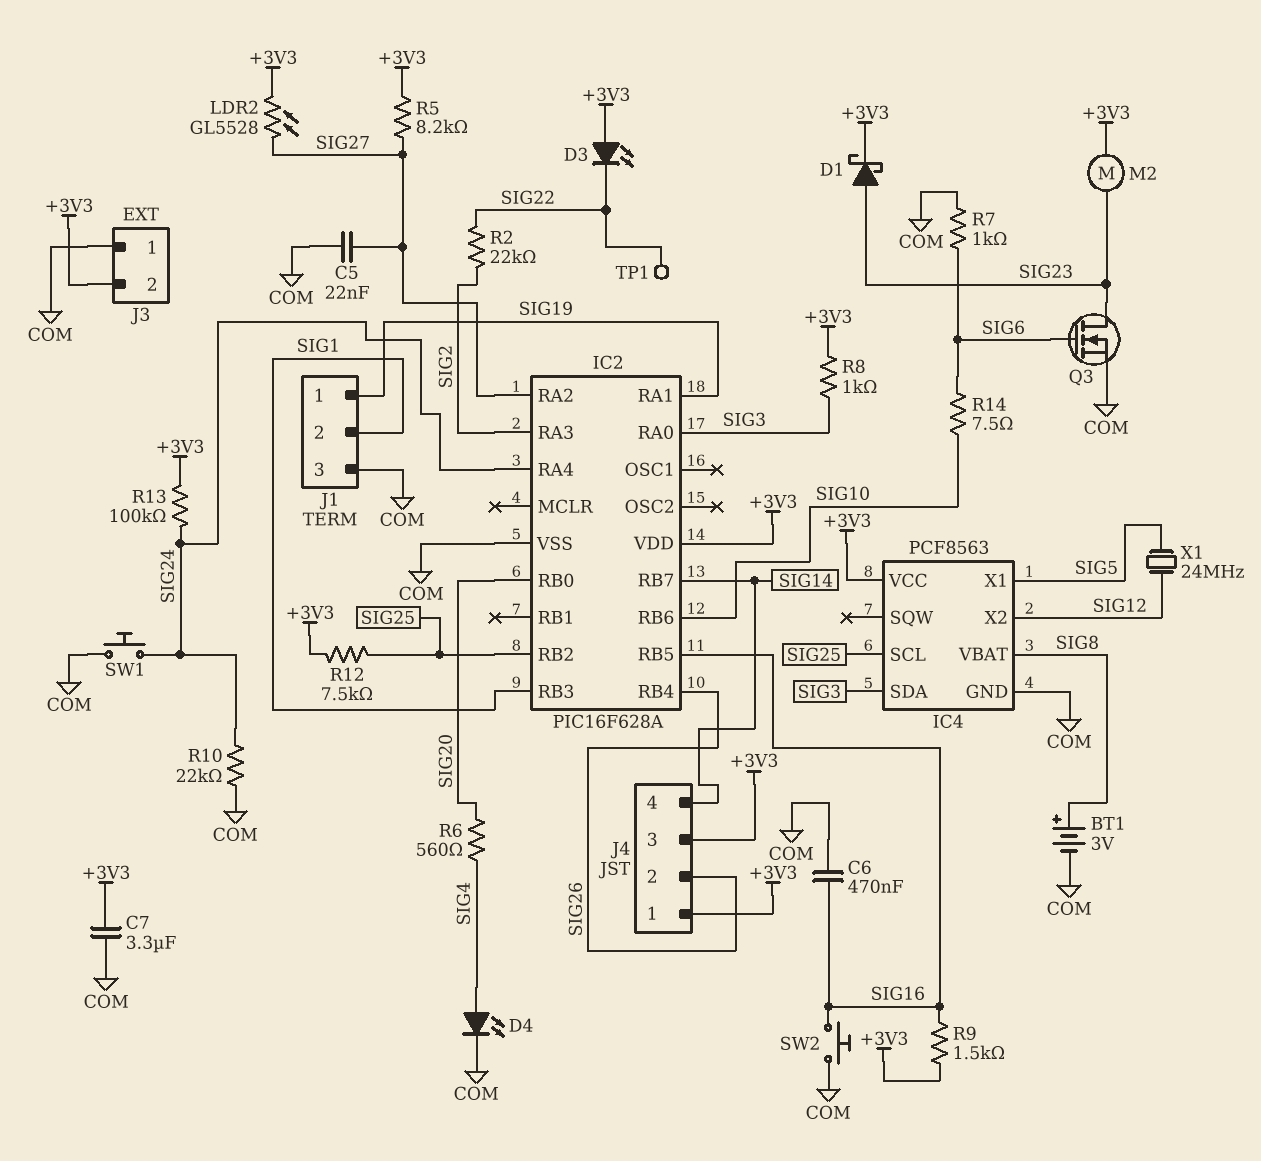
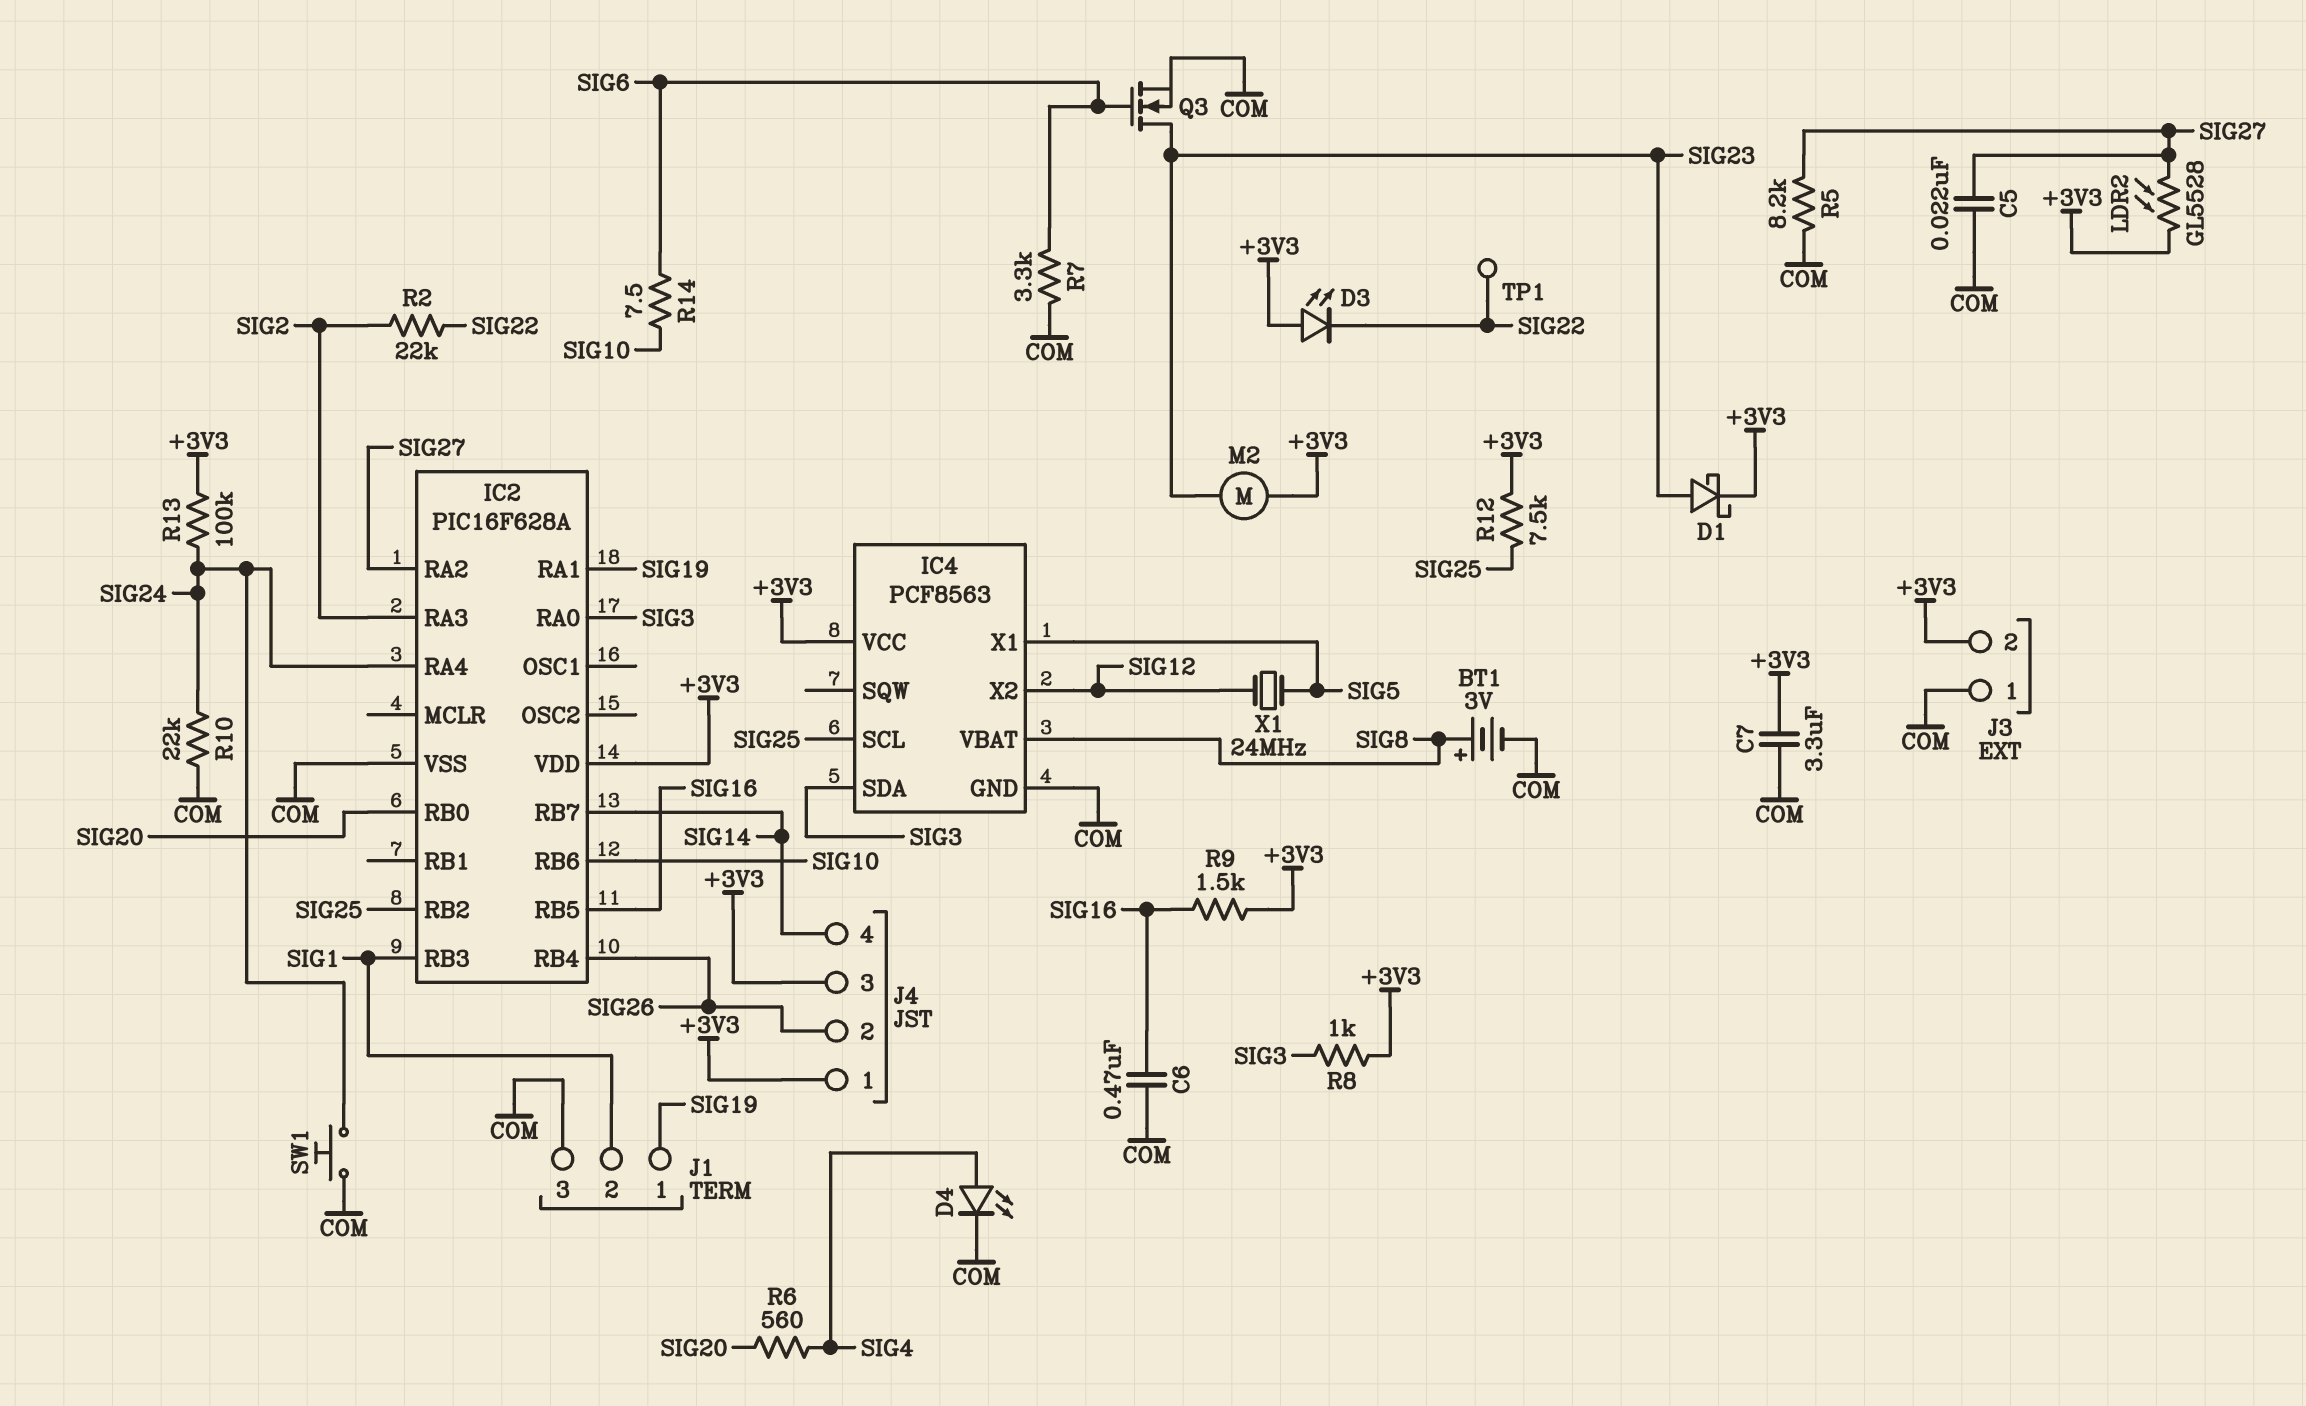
R5: 8.2k (+3V3, SIG27) -> 8.2k (COM, SIG27)
R7: 1k (COM, SIG6) -> 3.3k (COM, SIG6)
SW2: button (COM, SIG16) -> none

